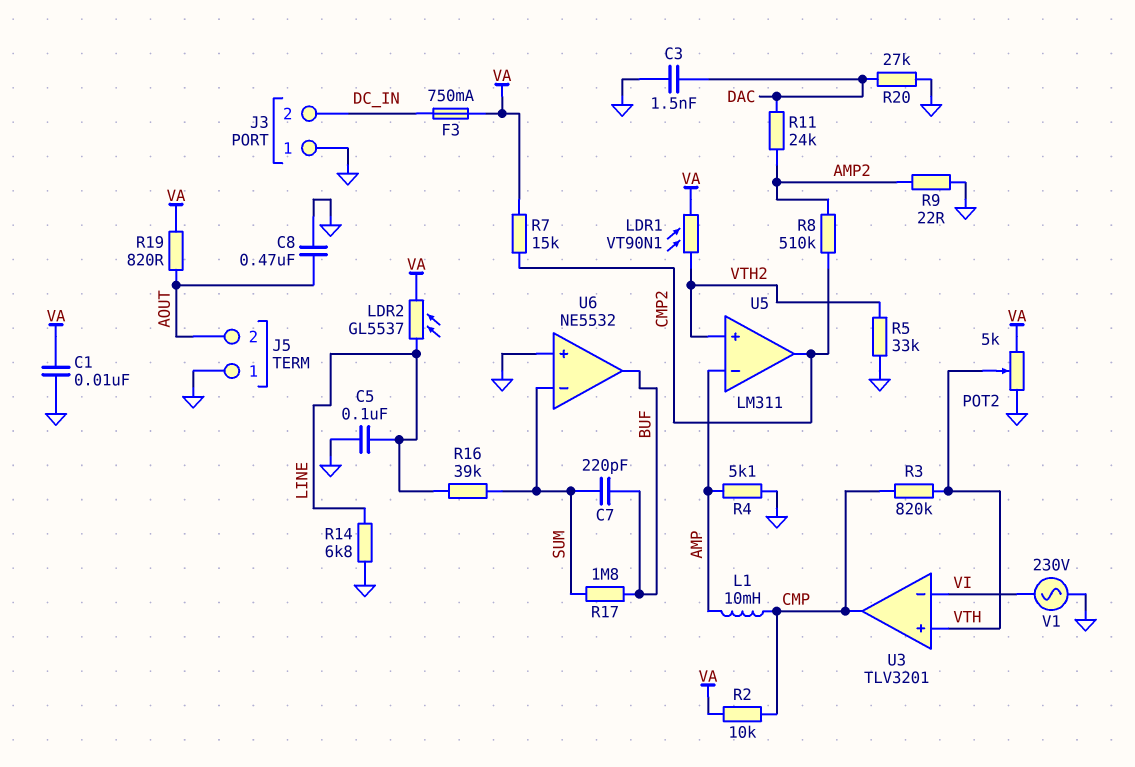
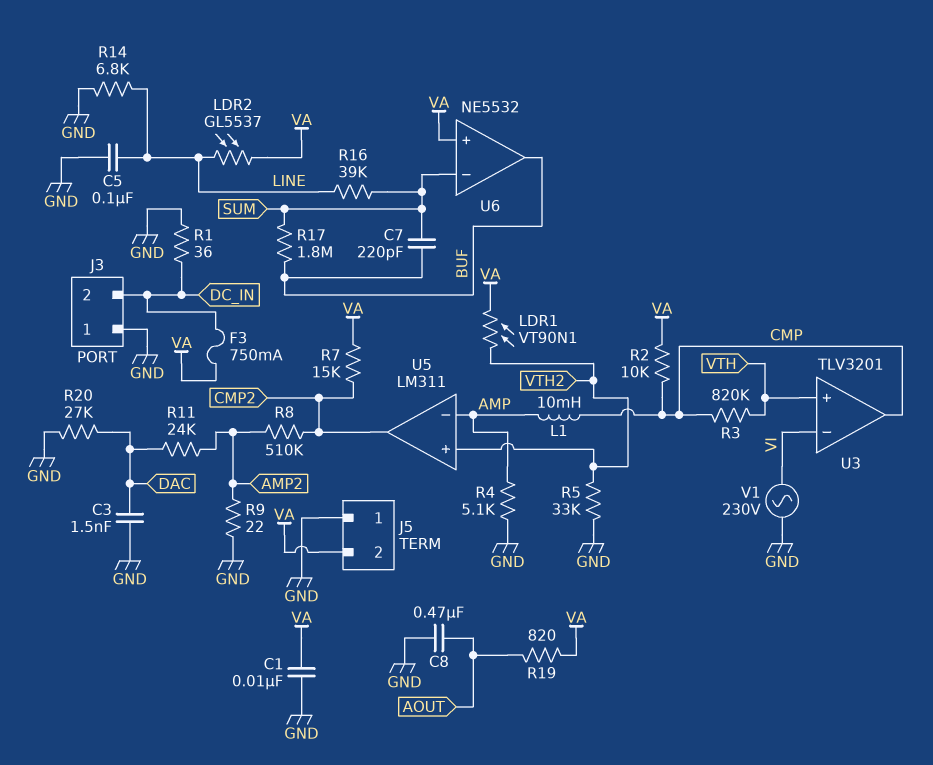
J5 pin 2: AOUT -> VA
POT2: 5k (GND, VA, wiper VTH) -> none
R1: none -> 36 (DC_IN, GND)
U6 pin in+: GND -> VA

